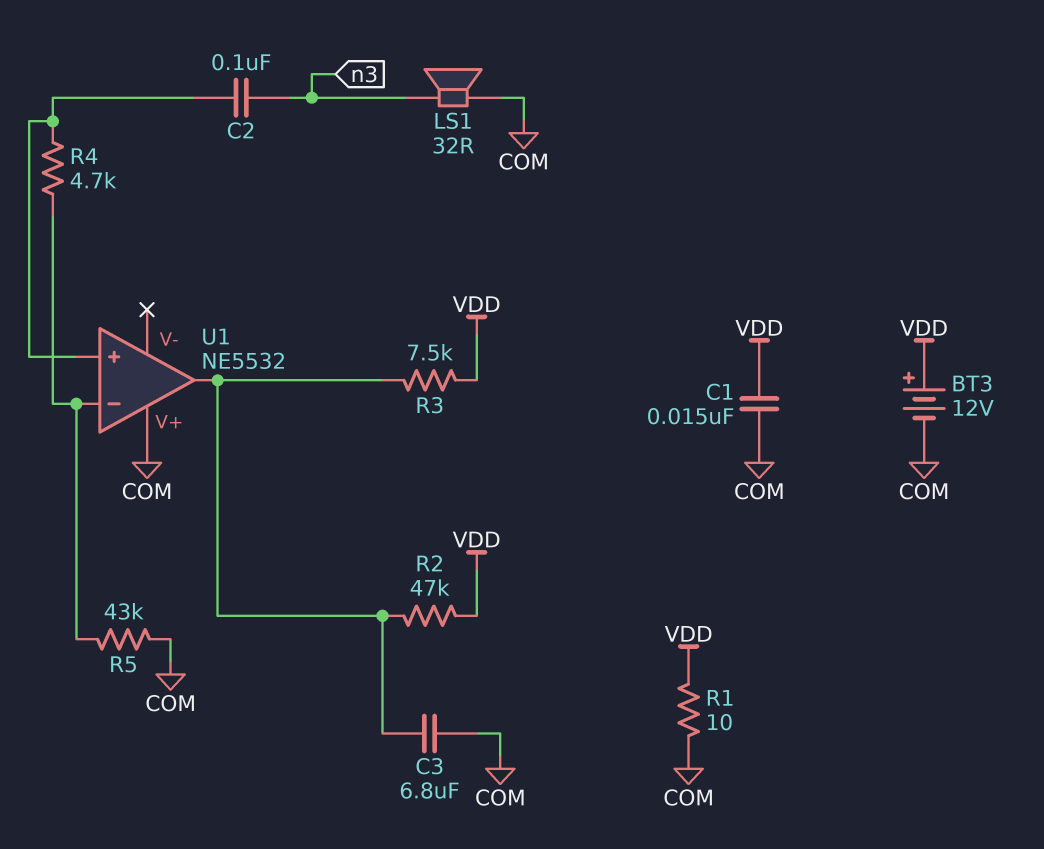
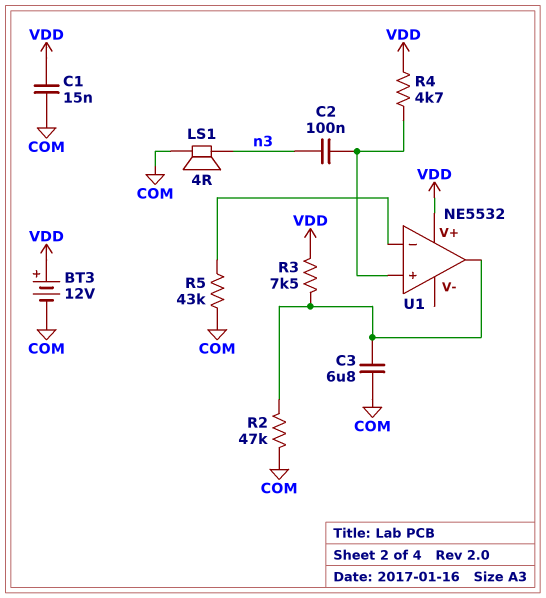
LS1: speaker 32R (COM, n3) -> speaker 4R (COM, n3)
R1: 10 (COM, VDD) -> none
R2: 47k (U1/out, VDD) -> 47k (COM, U1/out)
R4: 4.7k (U1/in+, U1/in-) -> 4.7k (U1/in+, VDD)
U1 pin V+: COM -> VDD

